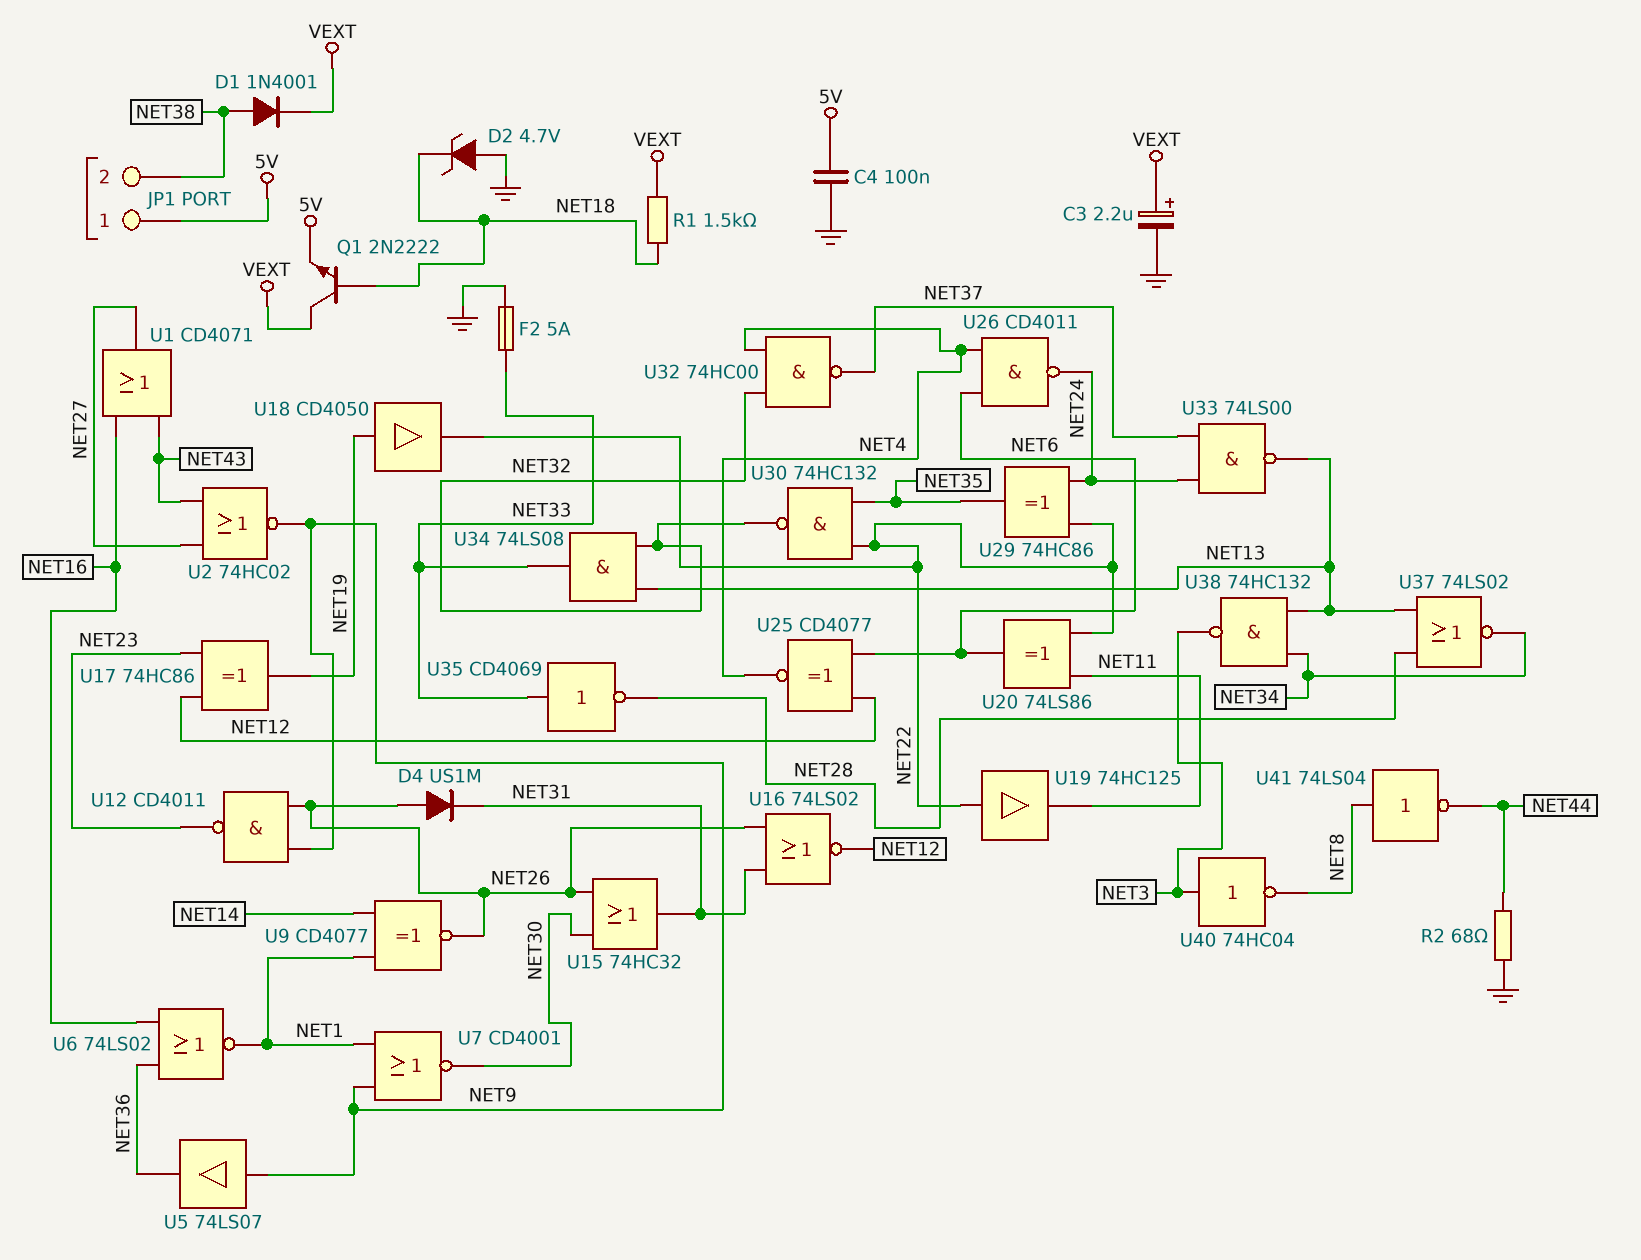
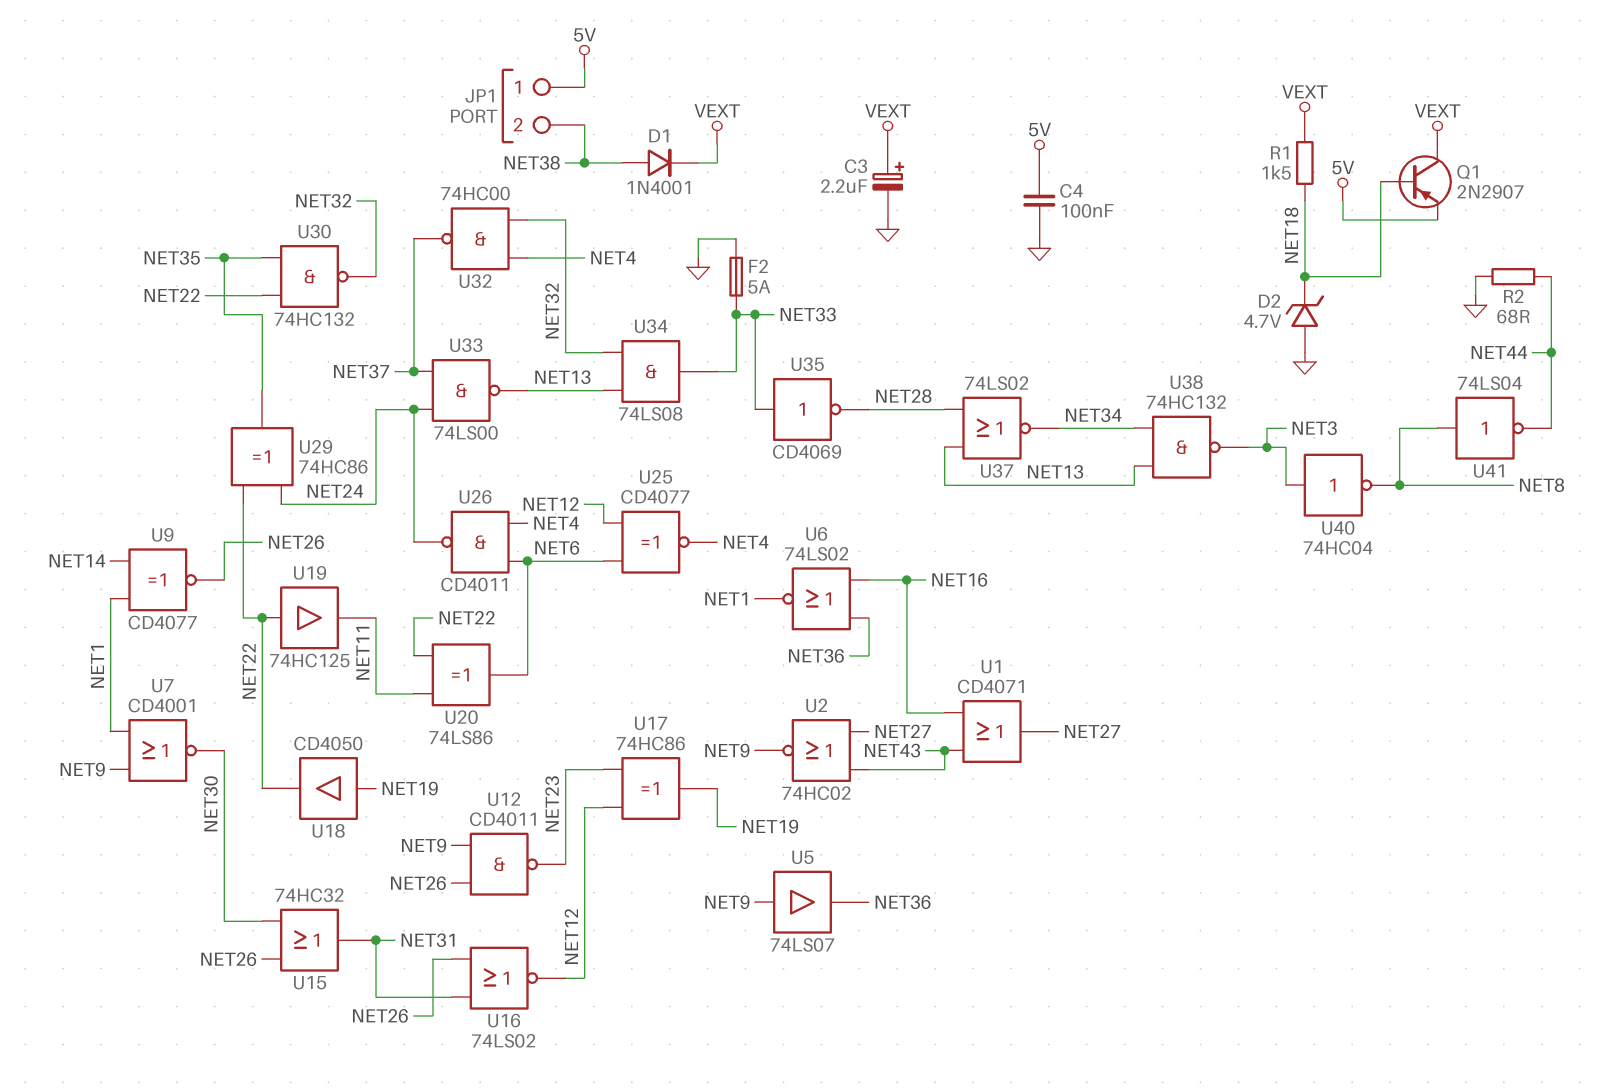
D4: diode US1M (A NET26, K NET31) -> none
Q1: NPN 2N2222 (B NET18, C VEXT, E 5V) -> PNP 2N2907 (B NET18, C VEXT, E 5V)

